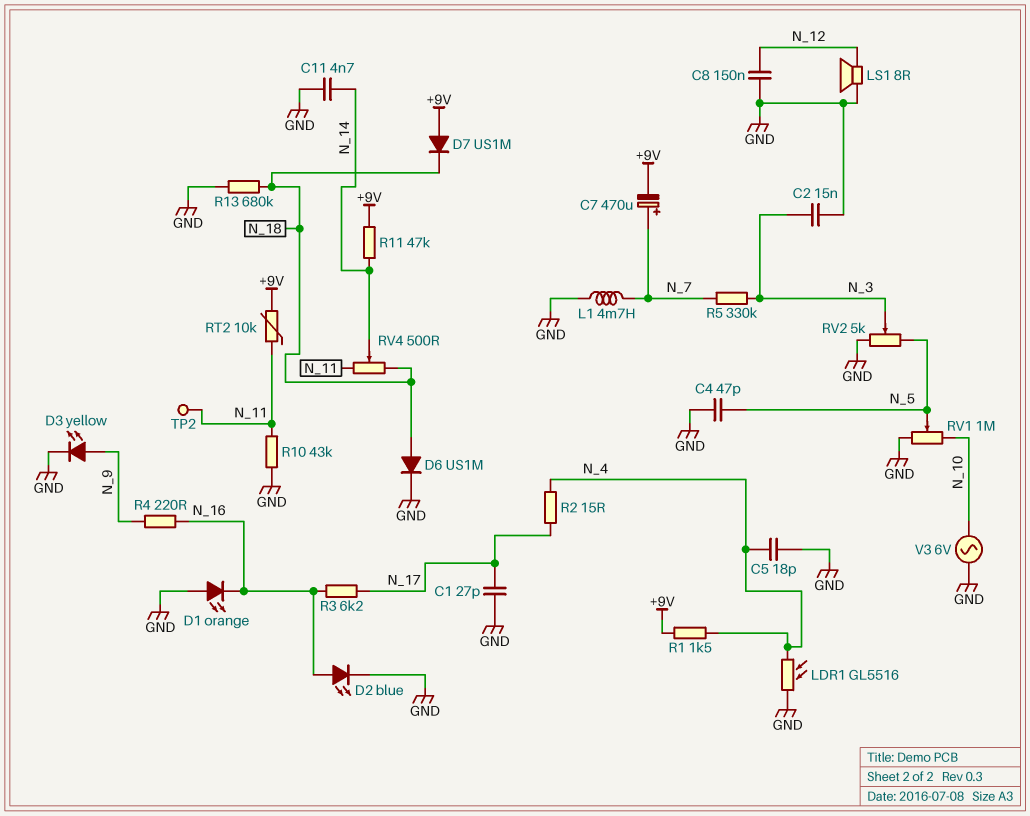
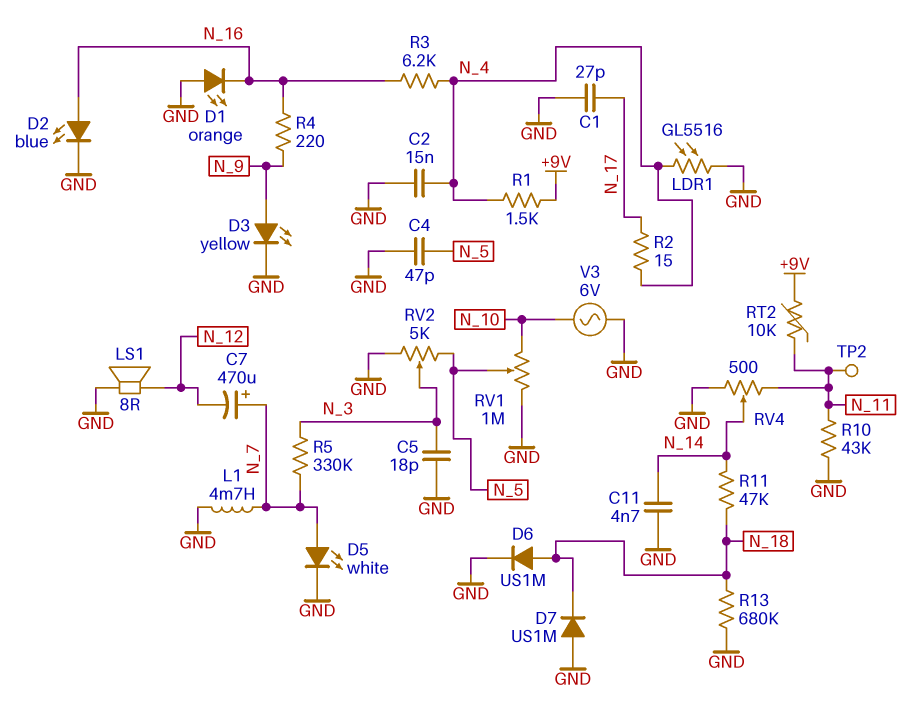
C2: 15nF (GND, N_3) -> 15nF (GND, N_4)
C5: 18pF (GND, N_4) -> 18pF (GND, N_3)
C7: 470uF (plus N_7, minus +9V) -> 470uF (plus N_7, minus N_12)
C8: 150nF (GND, N_12) -> none
D5: none -> LED white (A N_7, K GND)
D7: diode US1M (A +9V, K N_18) -> diode US1M (A GND, K N_18)
R3: 6.2k (N_16, N_17) -> 6.2k (N_4, N_16)
R11: 47k (+9V, N_14) -> 47k (N_14, N_18)
RV4: 500 (N_11, N_18, wiper N_14) -> 500 (GND, N_11, wiper N_14)

